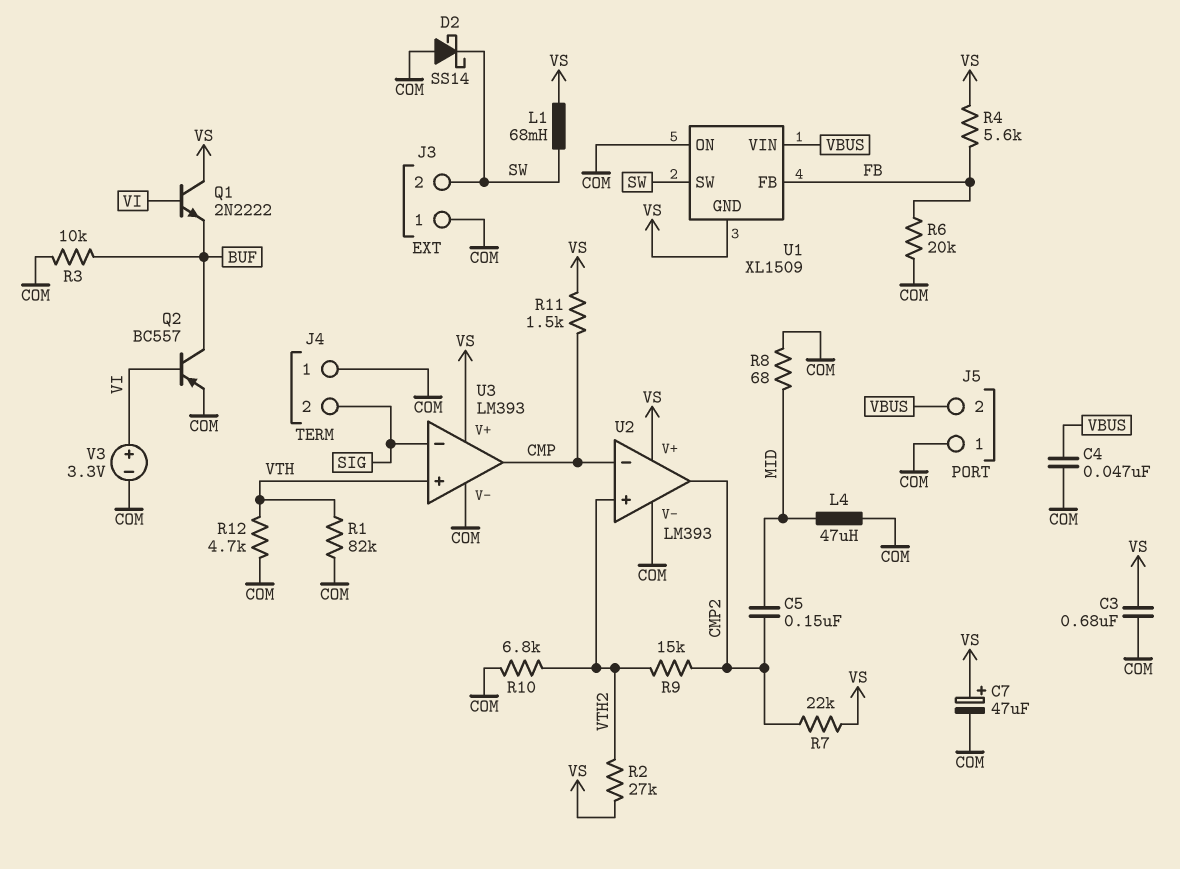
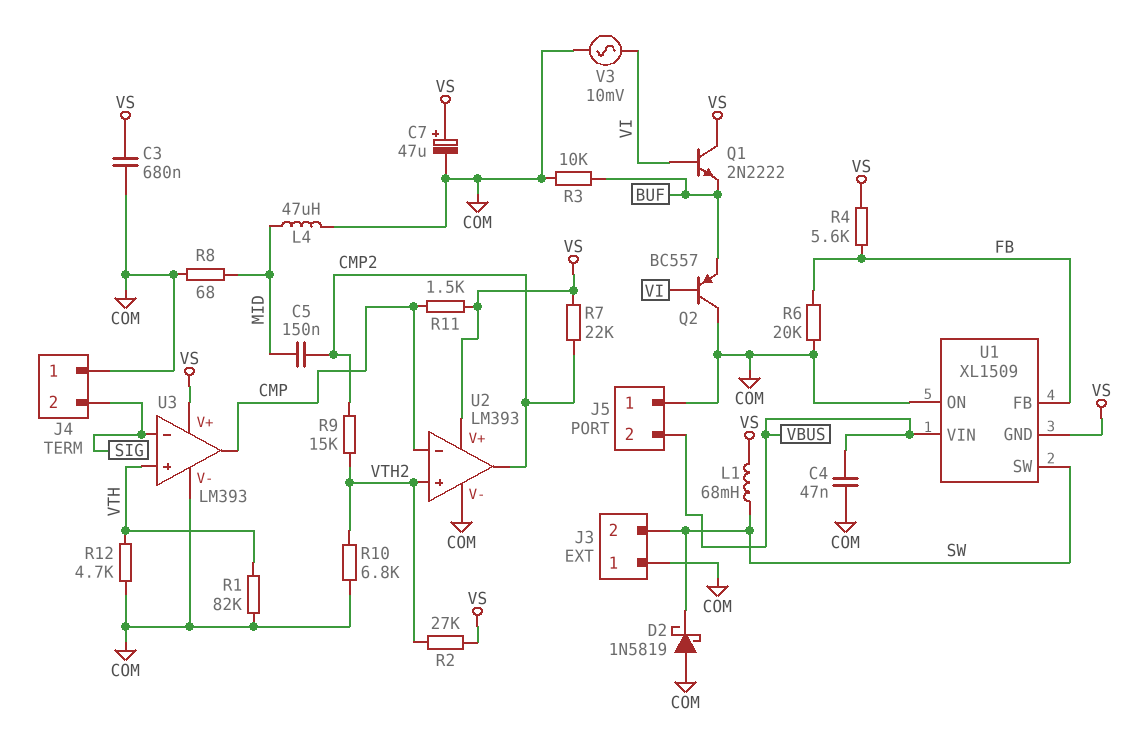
D2: schottky SS14 (A COM, K SW) -> schottky 1N5819 (A COM, K SW)
Q2: PNP BC557 (B VI, C BUF, E COM) -> PNP BC557 (B VI, C COM, E BUF)
V3: 3.3V (plus VI, minus COM) -> AC 10mV (COM, VI)

